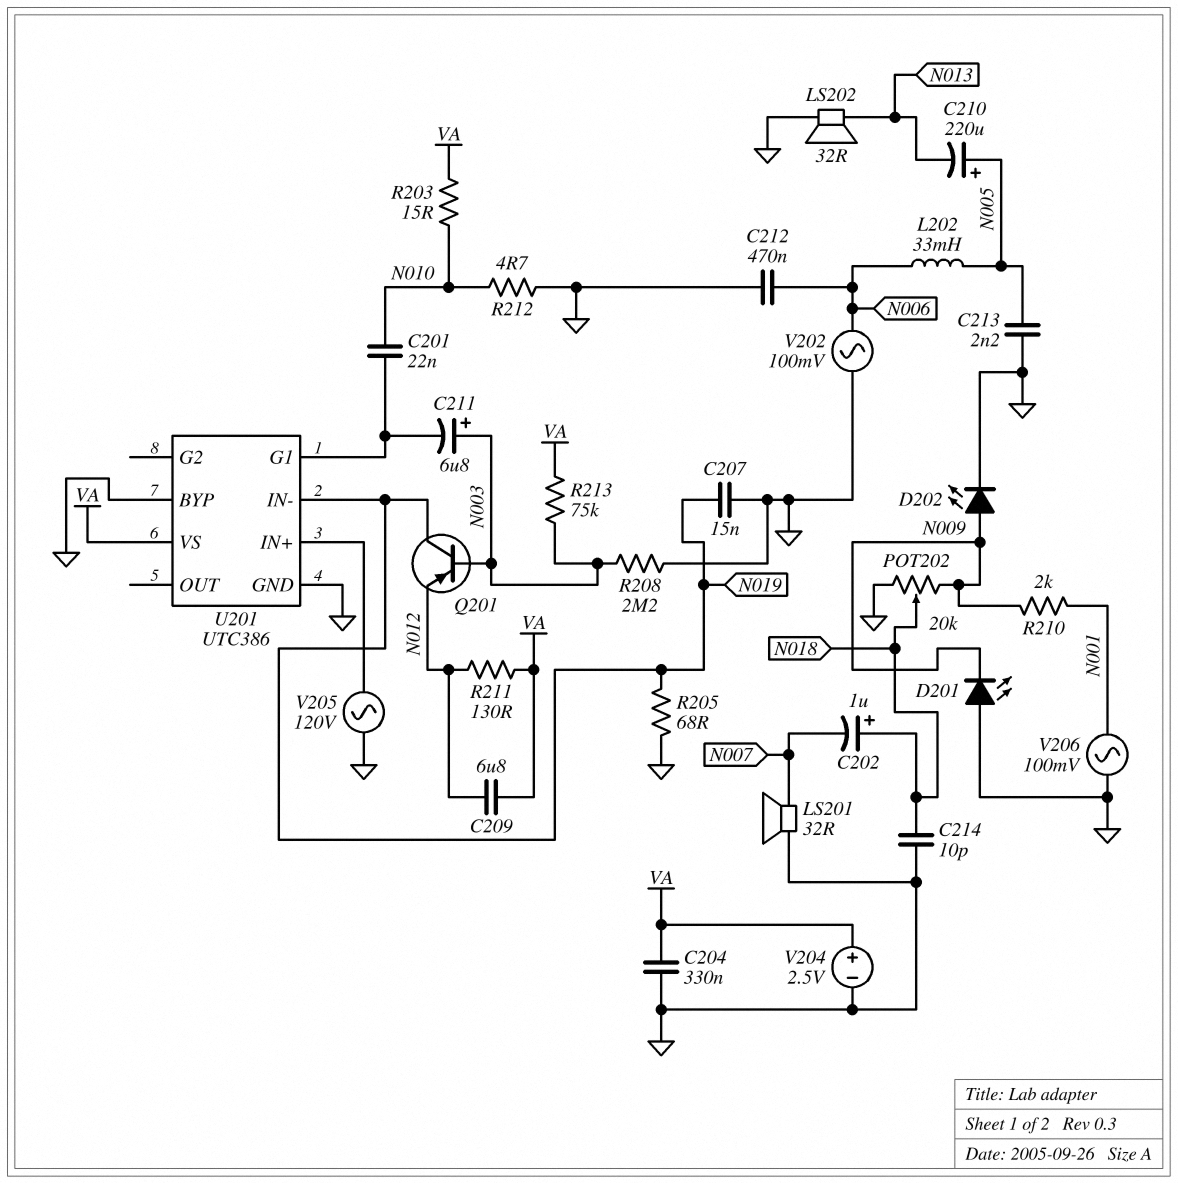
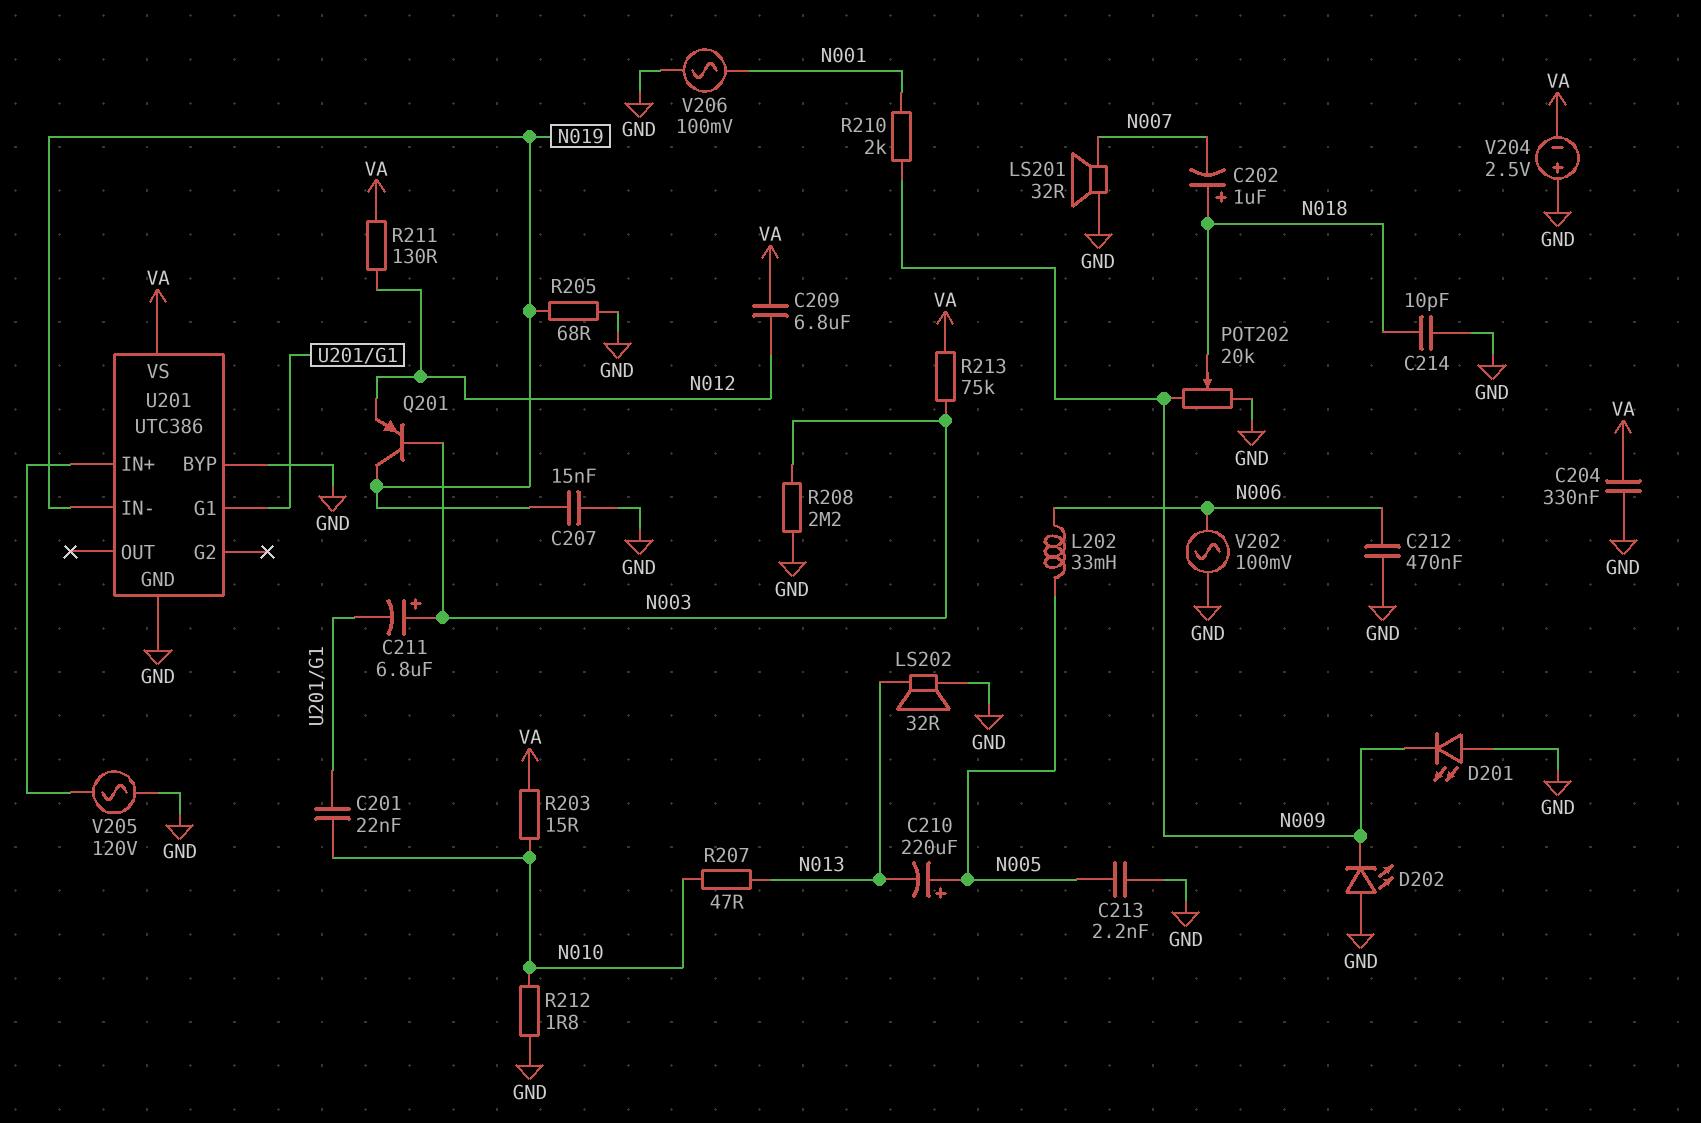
D202: LED (A N009, K GND) -> LED (A GND, K N009)
R207: none -> 47 (N010, N013)
R212: 4.7 (GND, N010) -> 1.8 (GND, N010)
V204: 2.5V (plus VA, minus GND) -> 2.5V (plus GND, minus VA)

